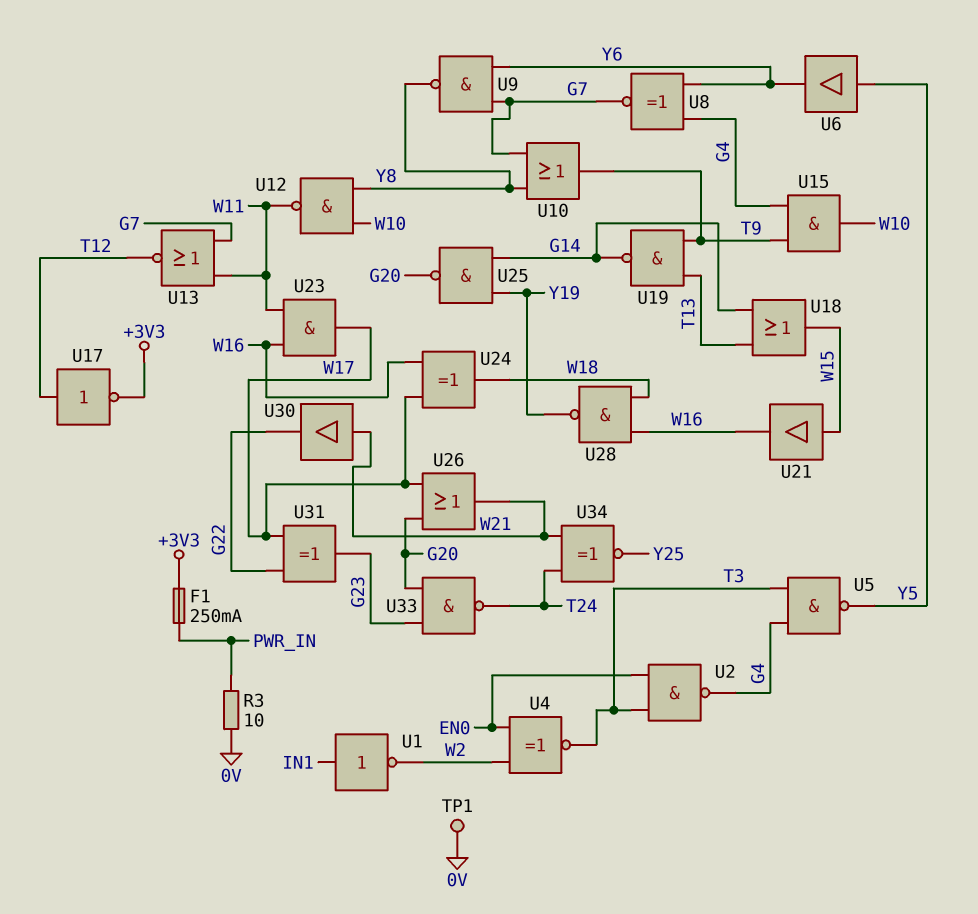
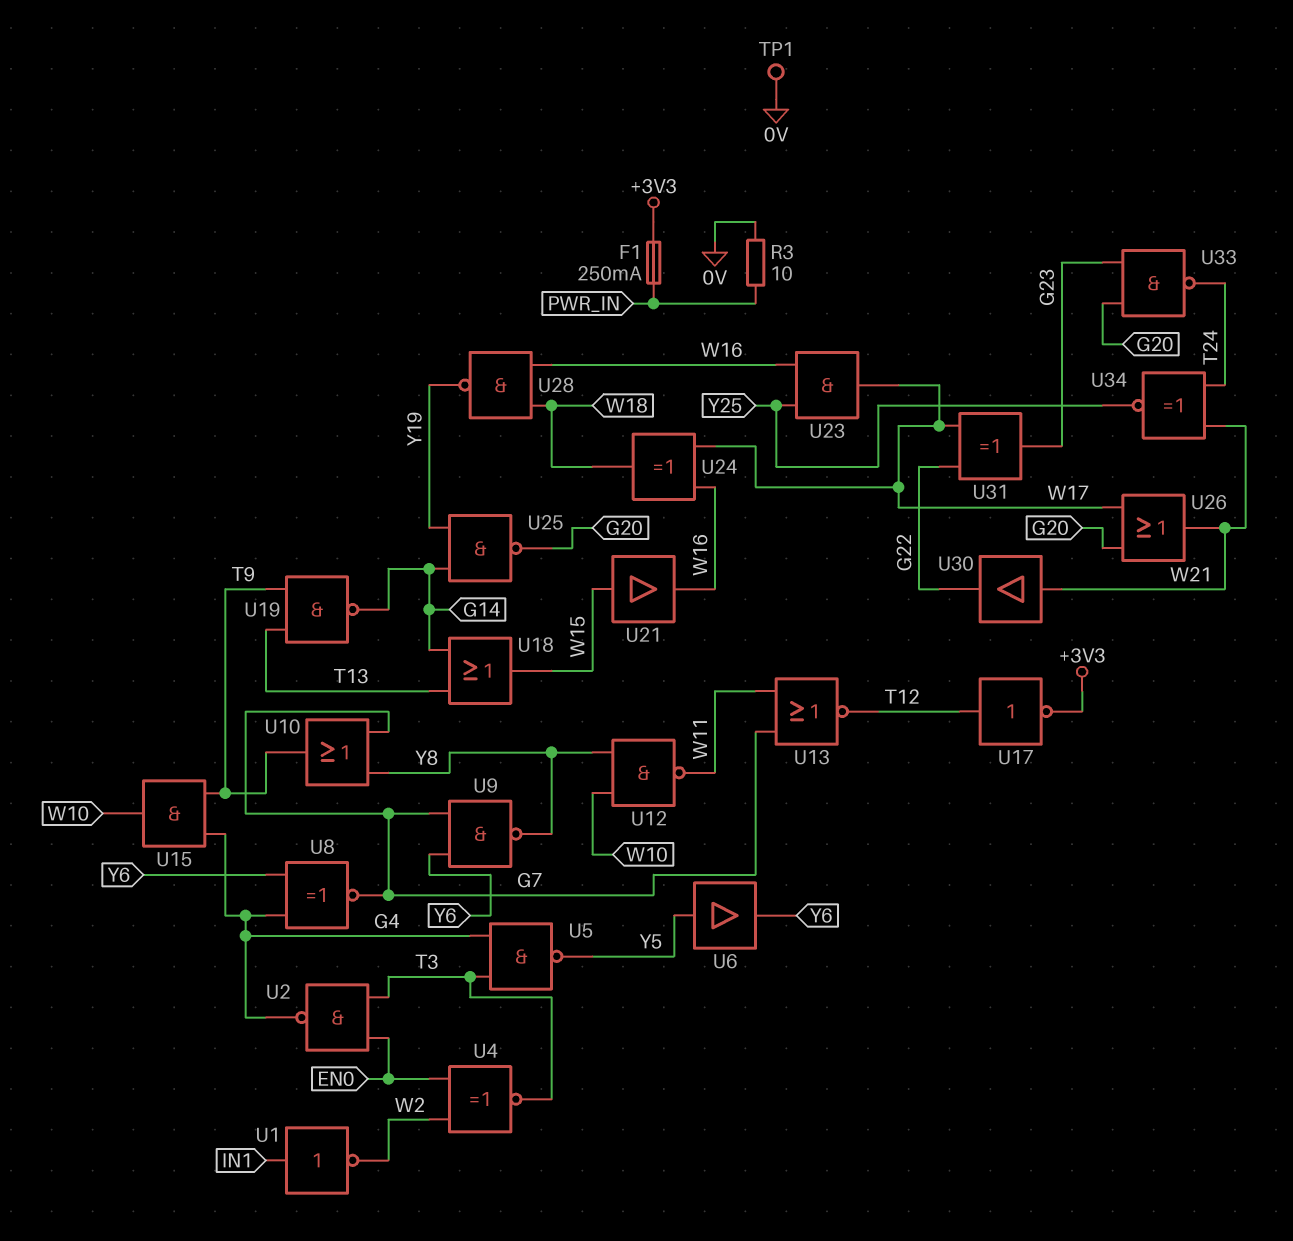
U23: AND (in W11, in W16, out W17) -> AND (in W16, in Y25, out W17)

